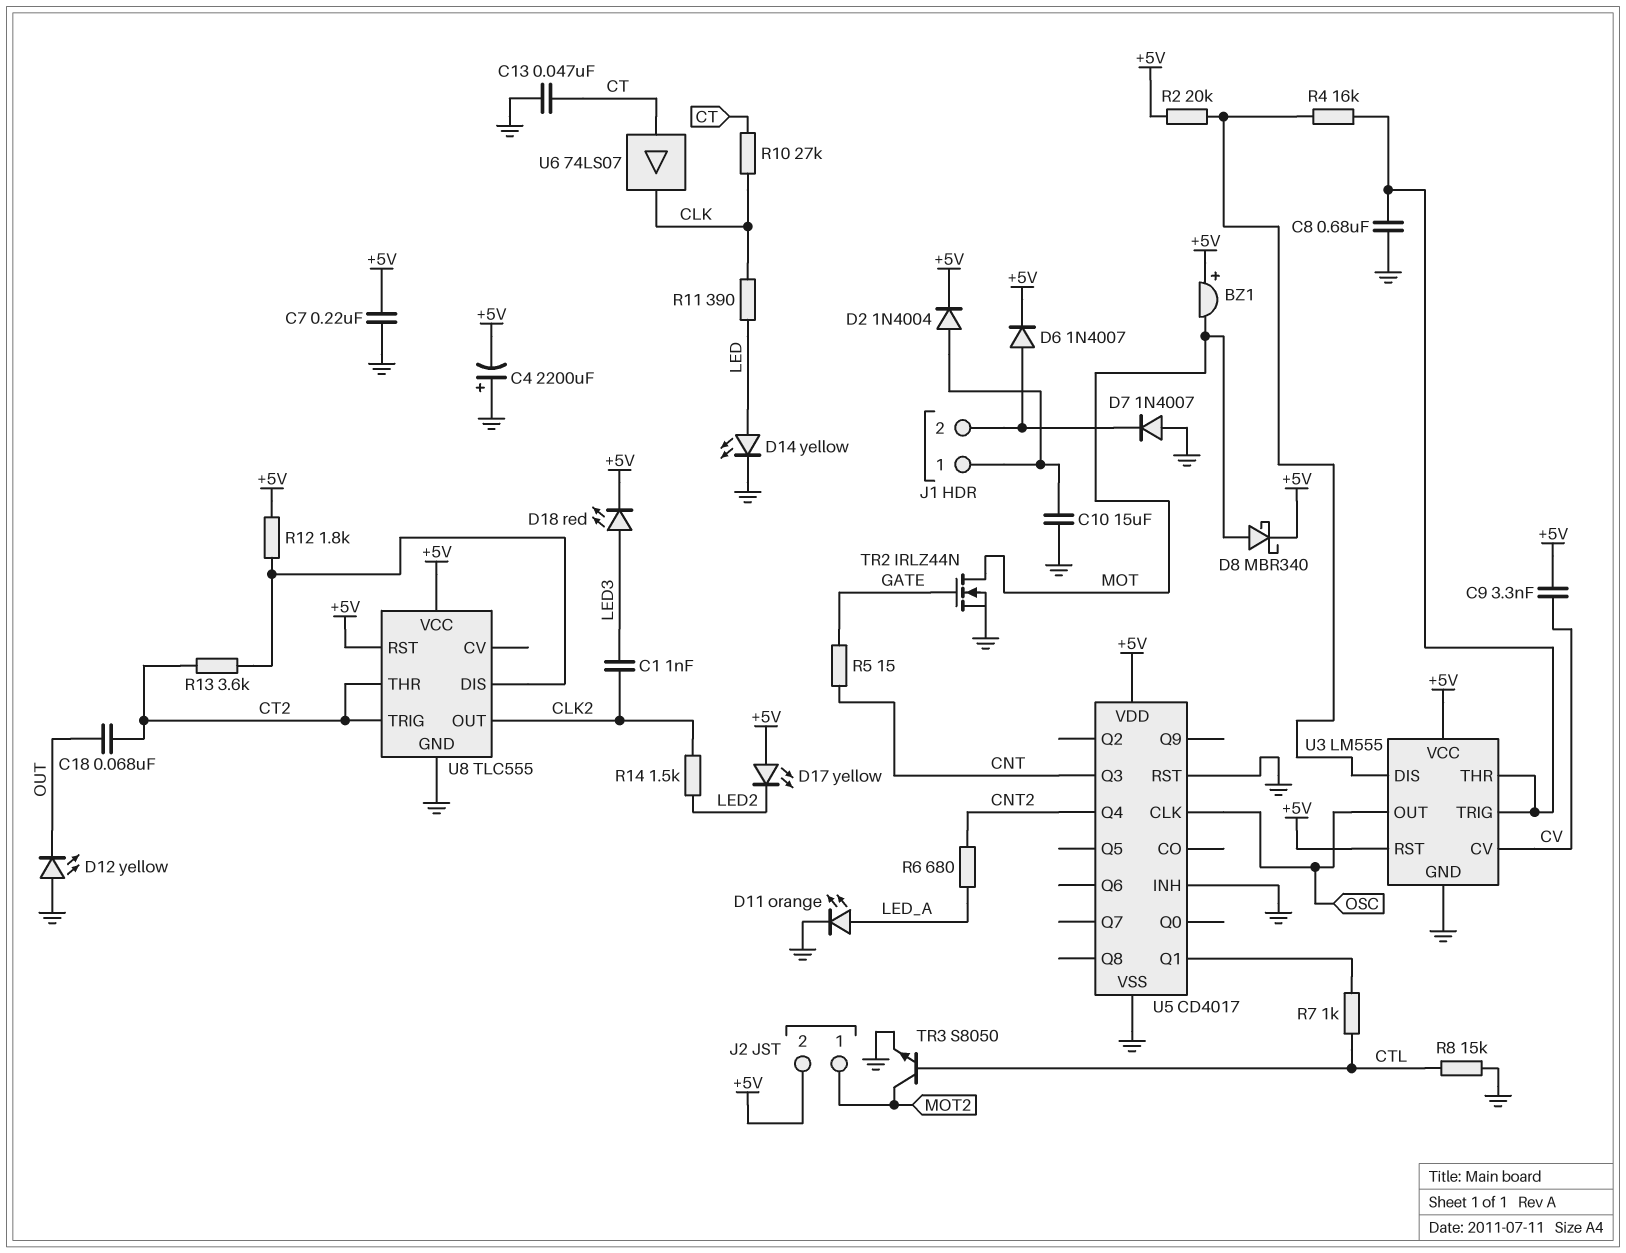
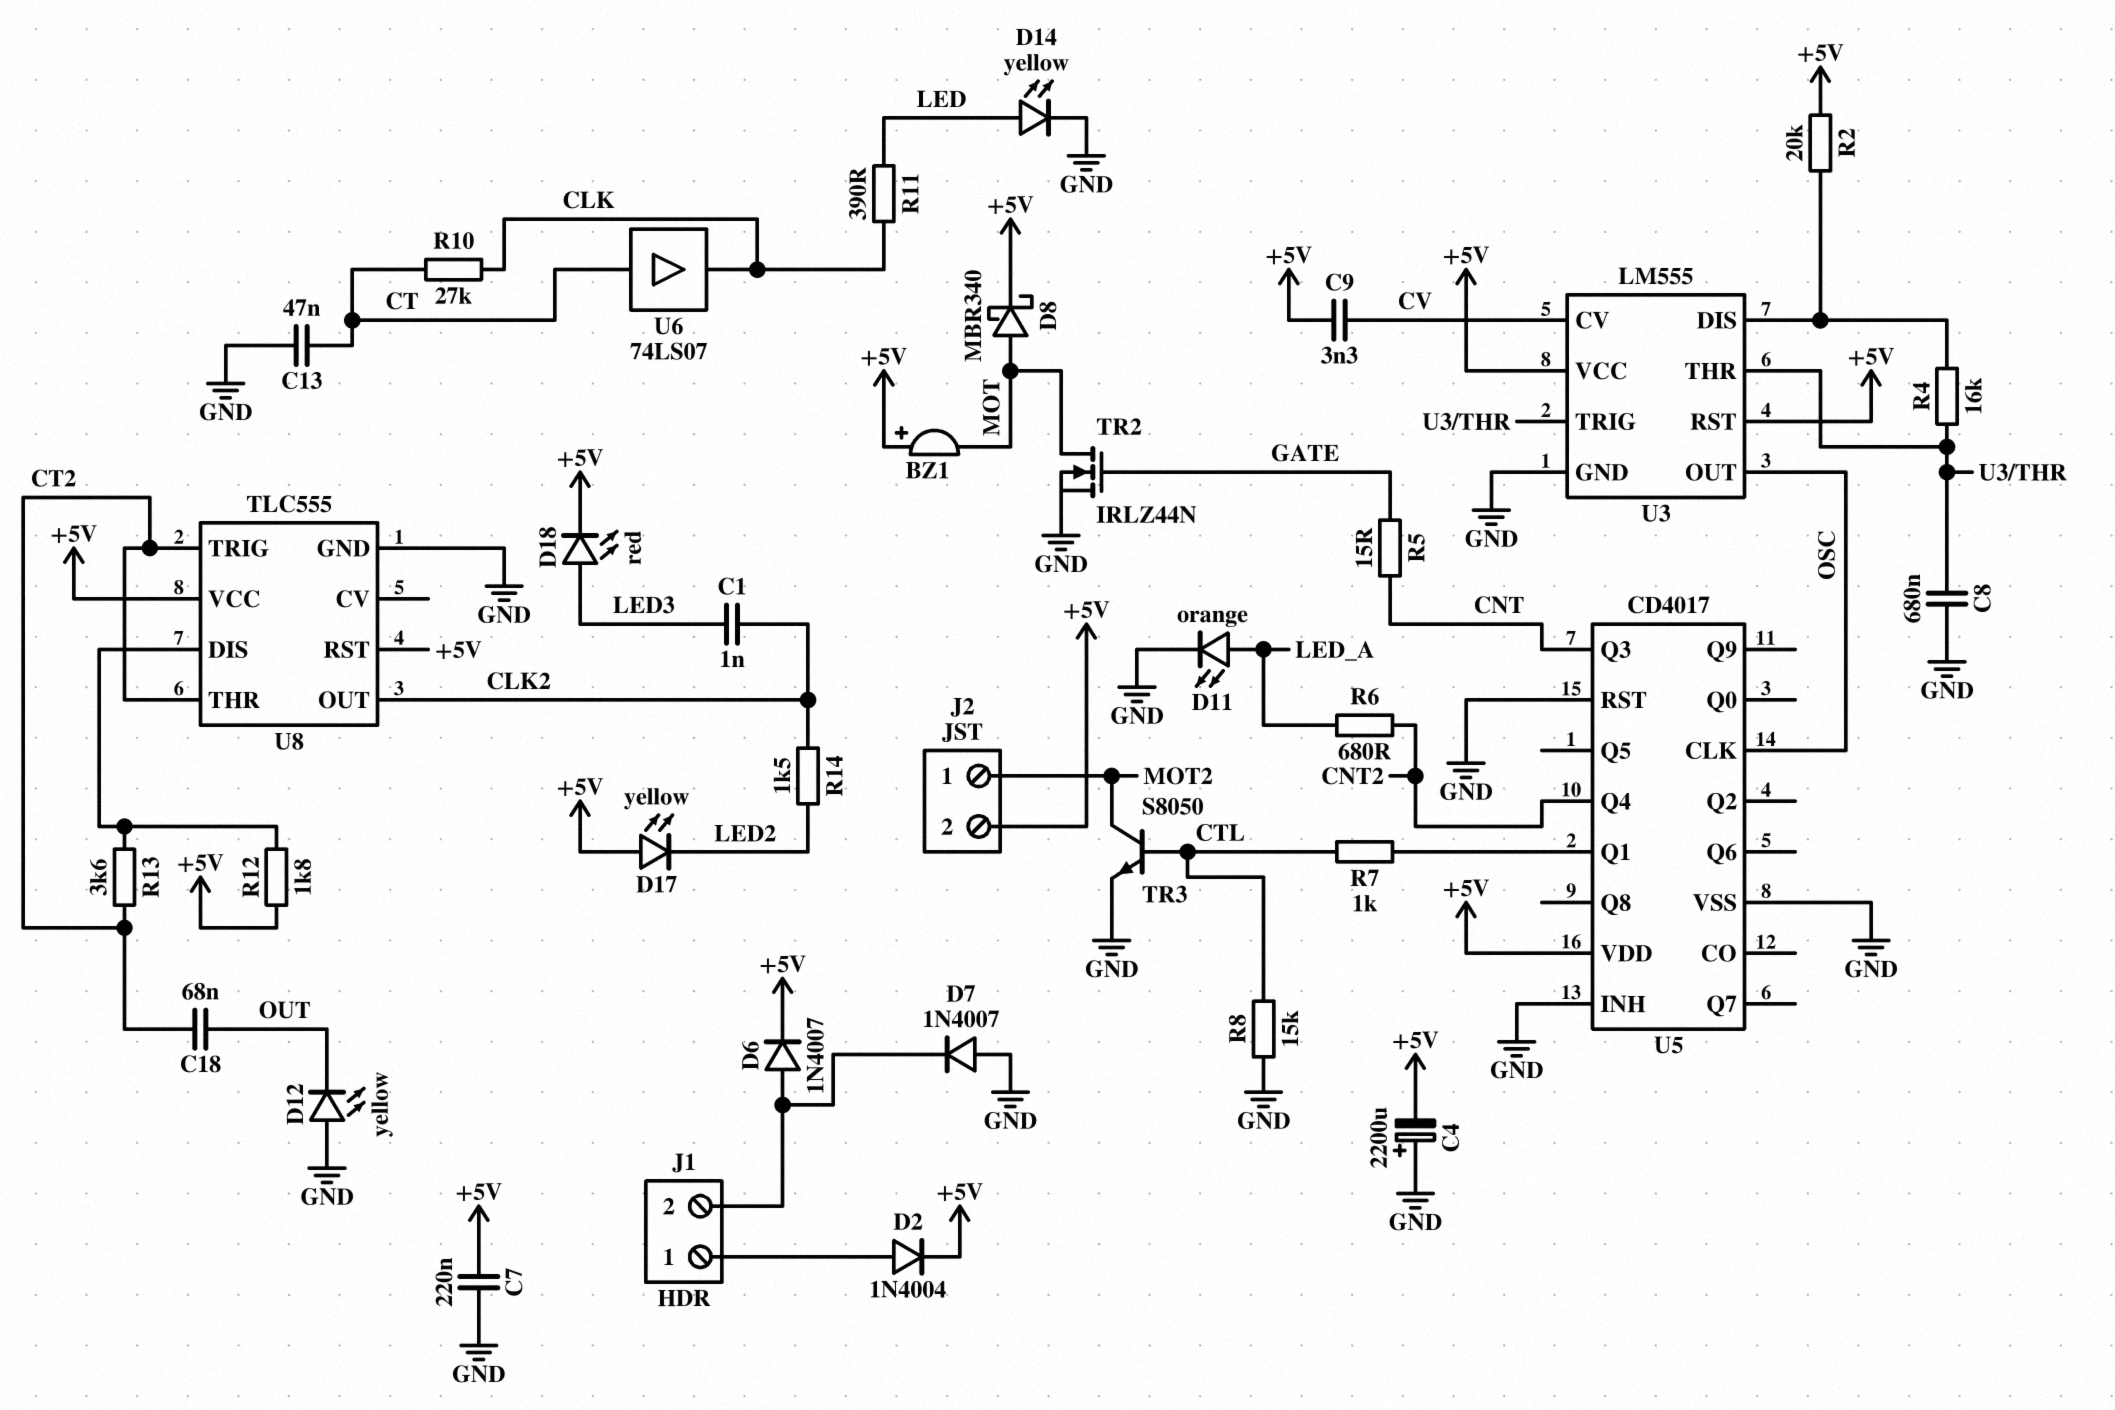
C10: 15uF (GND, J1/1) -> none

